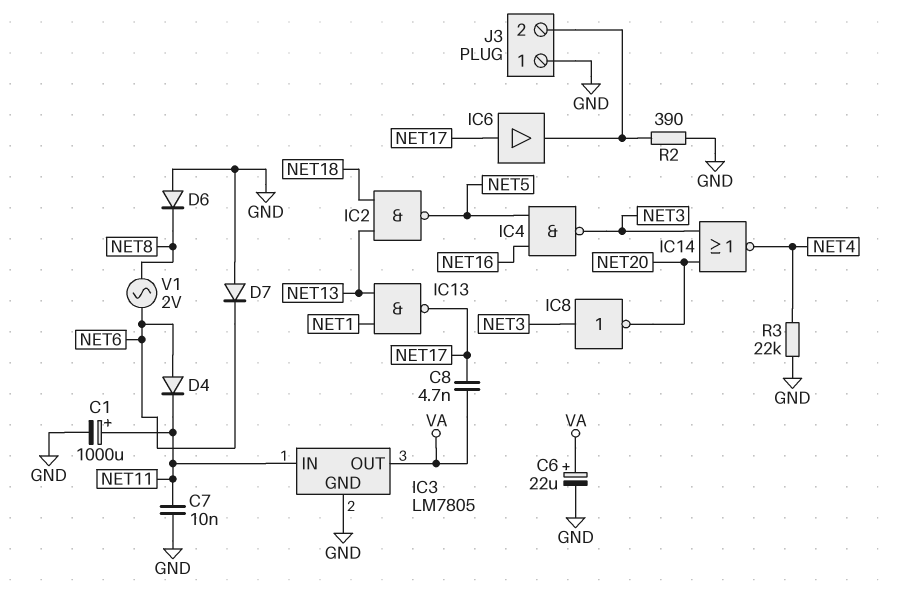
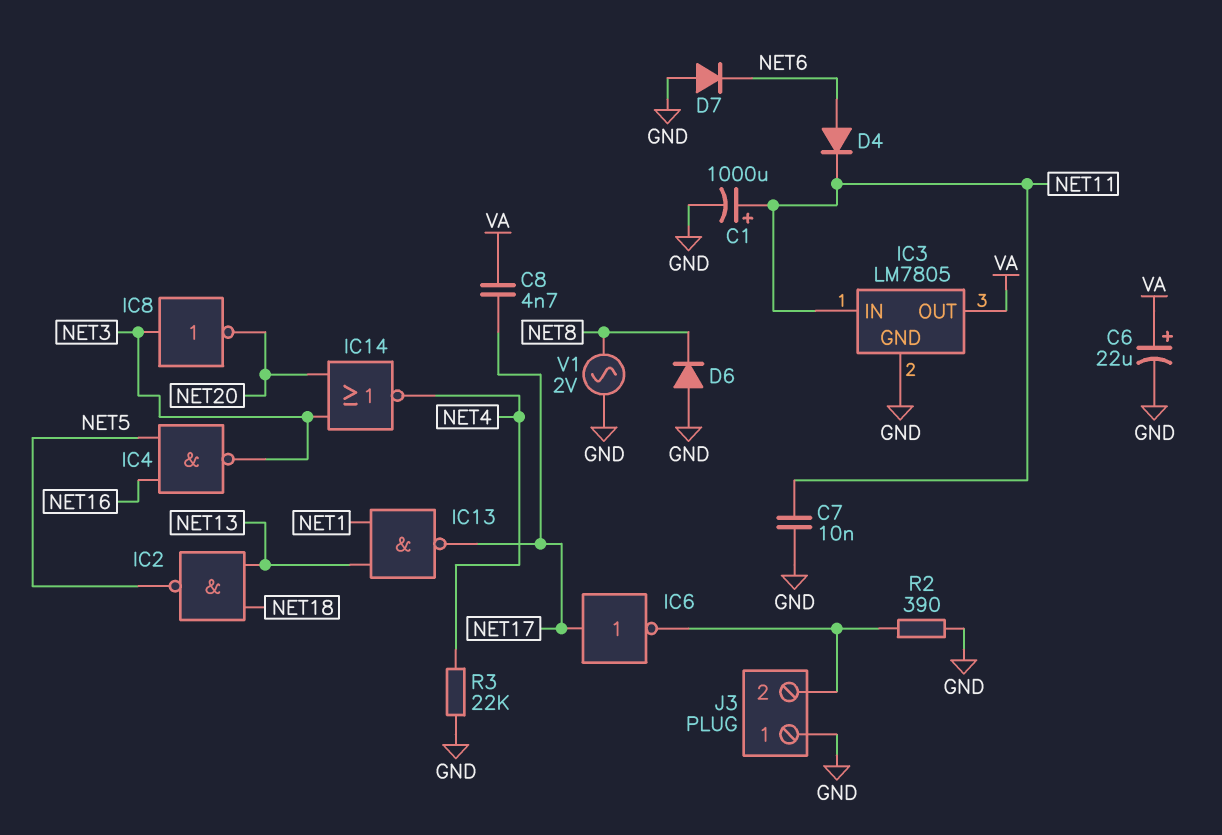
IC6: buffer (in NET17, out J3/2) -> NOT (in NET17, out J3/2)
V1: AC 2V (NET6, NET8) -> AC 2V (GND, NET8)

